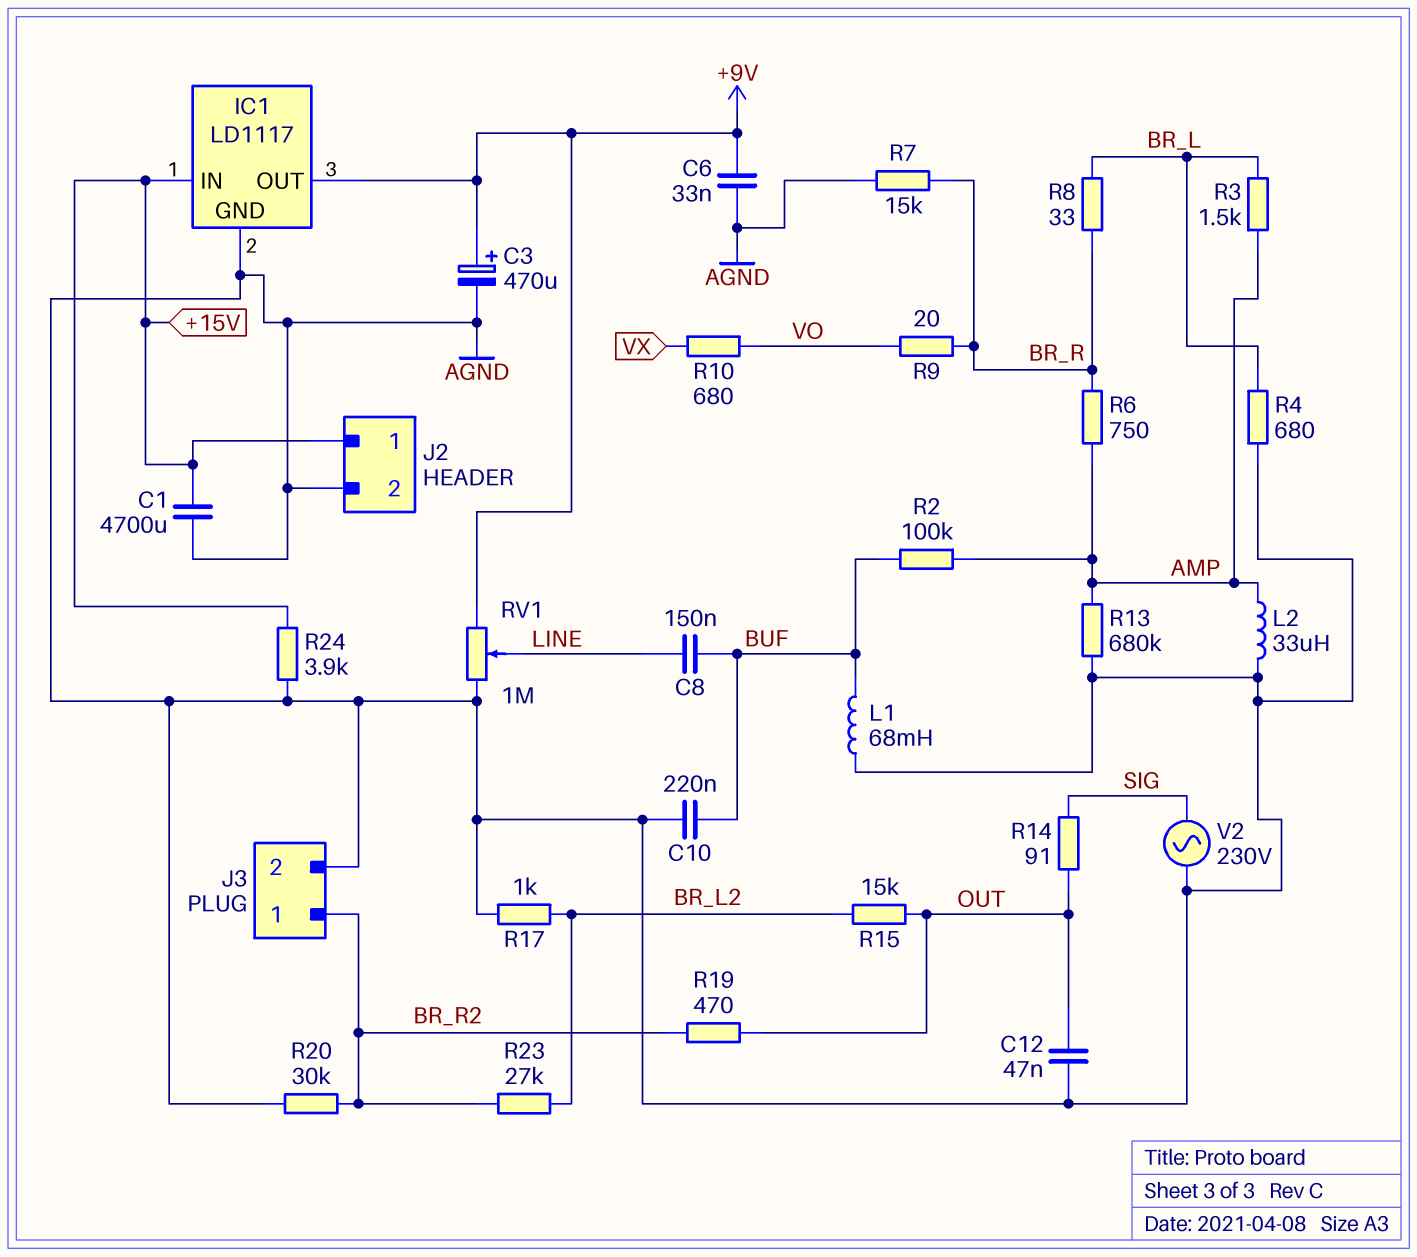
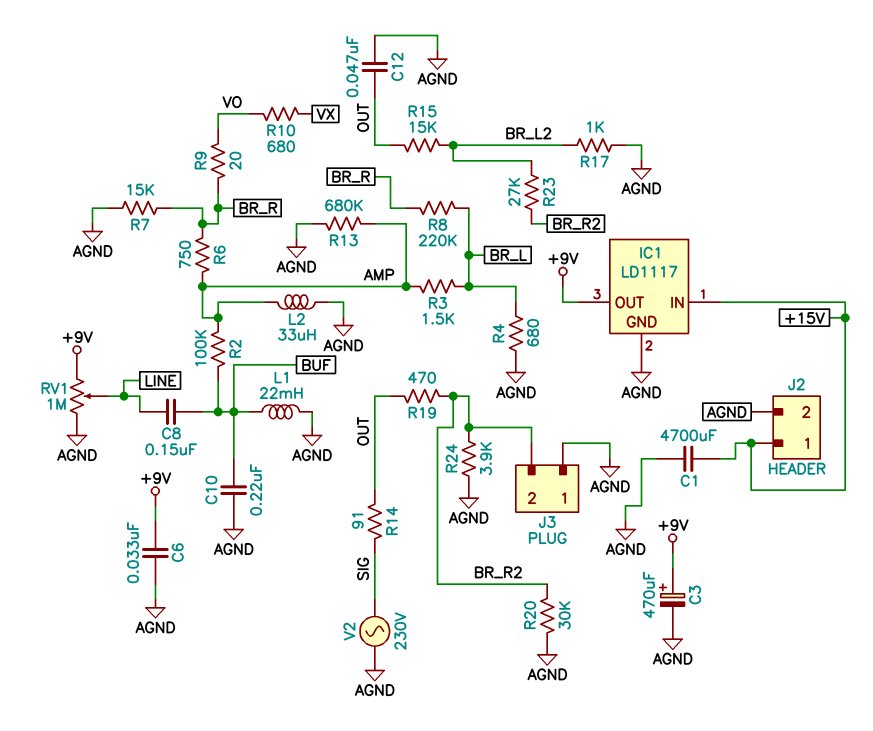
J3 pin 1: BR_R2 -> AGND
J3 pin 2: AGND -> BR_R2
L1: 68mH (AGND, BUF) -> 22mH (AGND, BUF)
R8: 33 (BR_L, BR_R) -> 220k (BR_L, BR_R)
R24: 3.9k (+15V, AGND) -> 3.9k (AGND, BR_R2)

